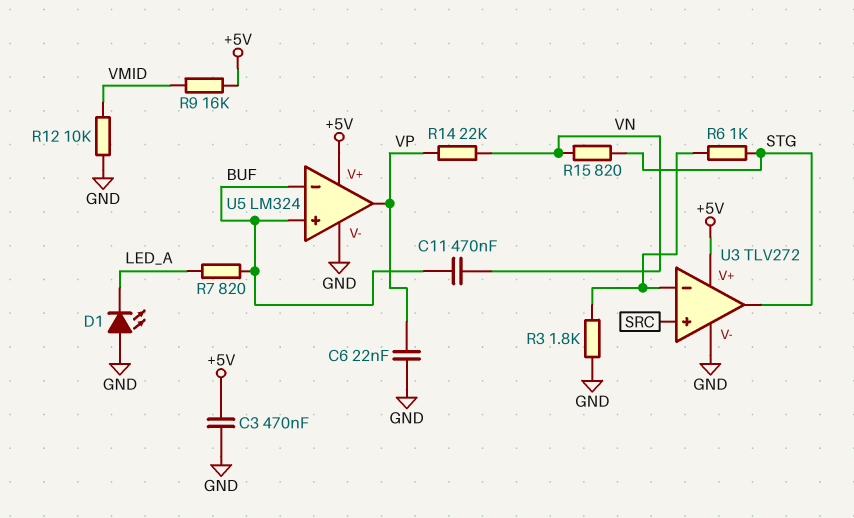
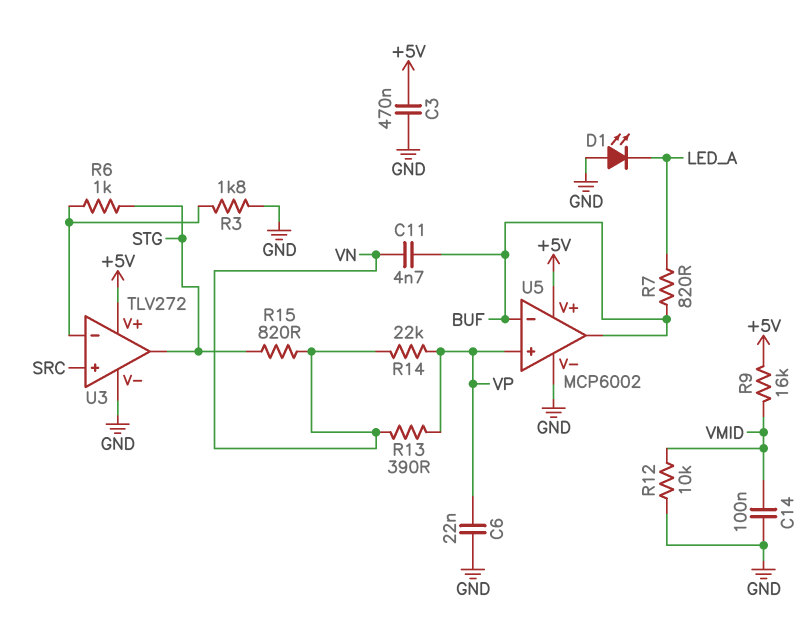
C11: 470nF (BUF, VN) -> 4.7nF (BUF, VN)
C14: none -> 100nF (GND, VMID)
R13: none -> 390 (VN, VP)
U5: LM324 -> MCP6002
U5 pin in+: BUF -> VP
U5 pin out: VP -> BUF

